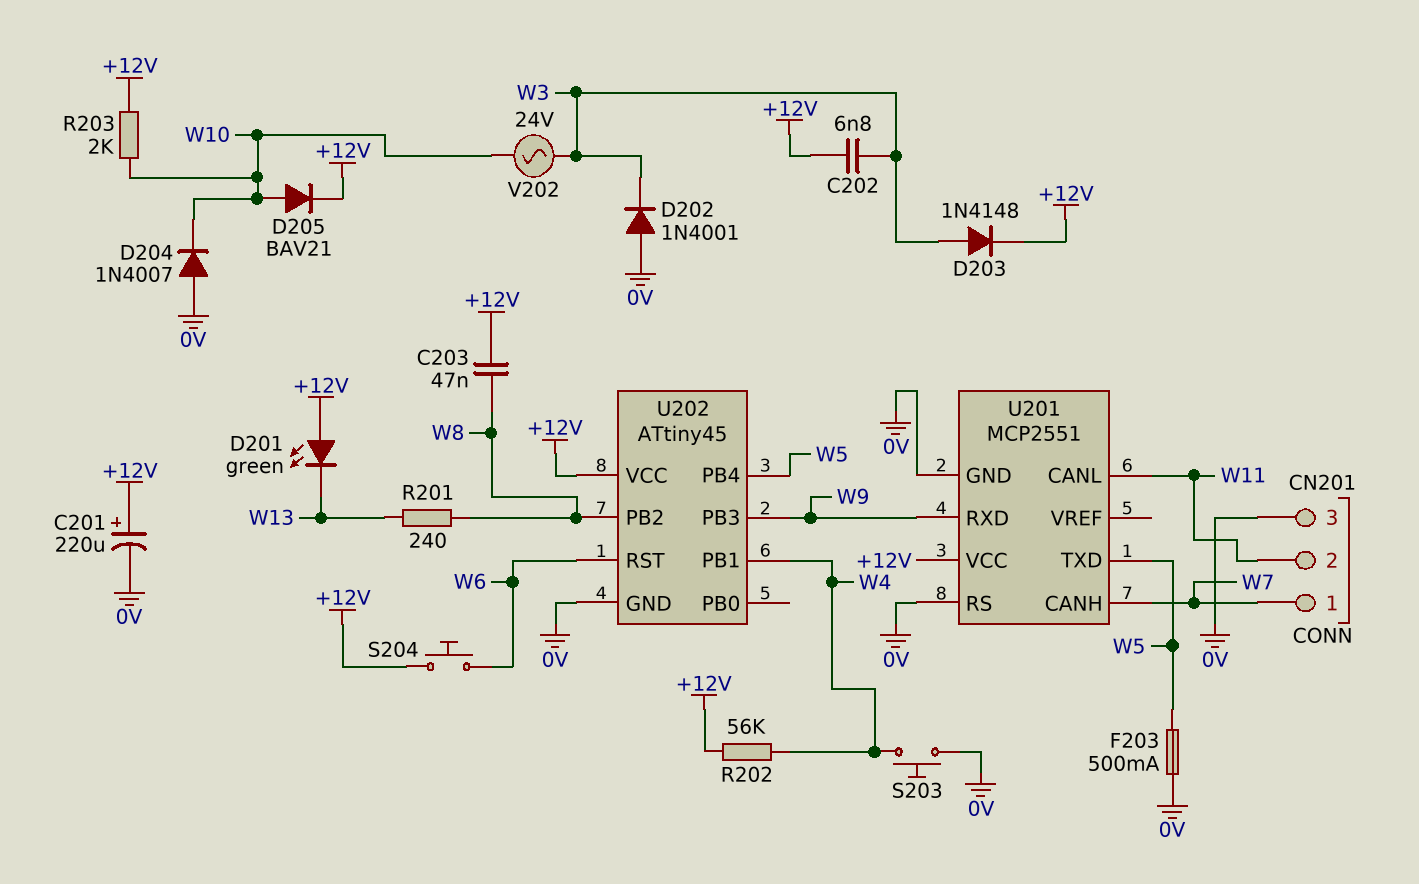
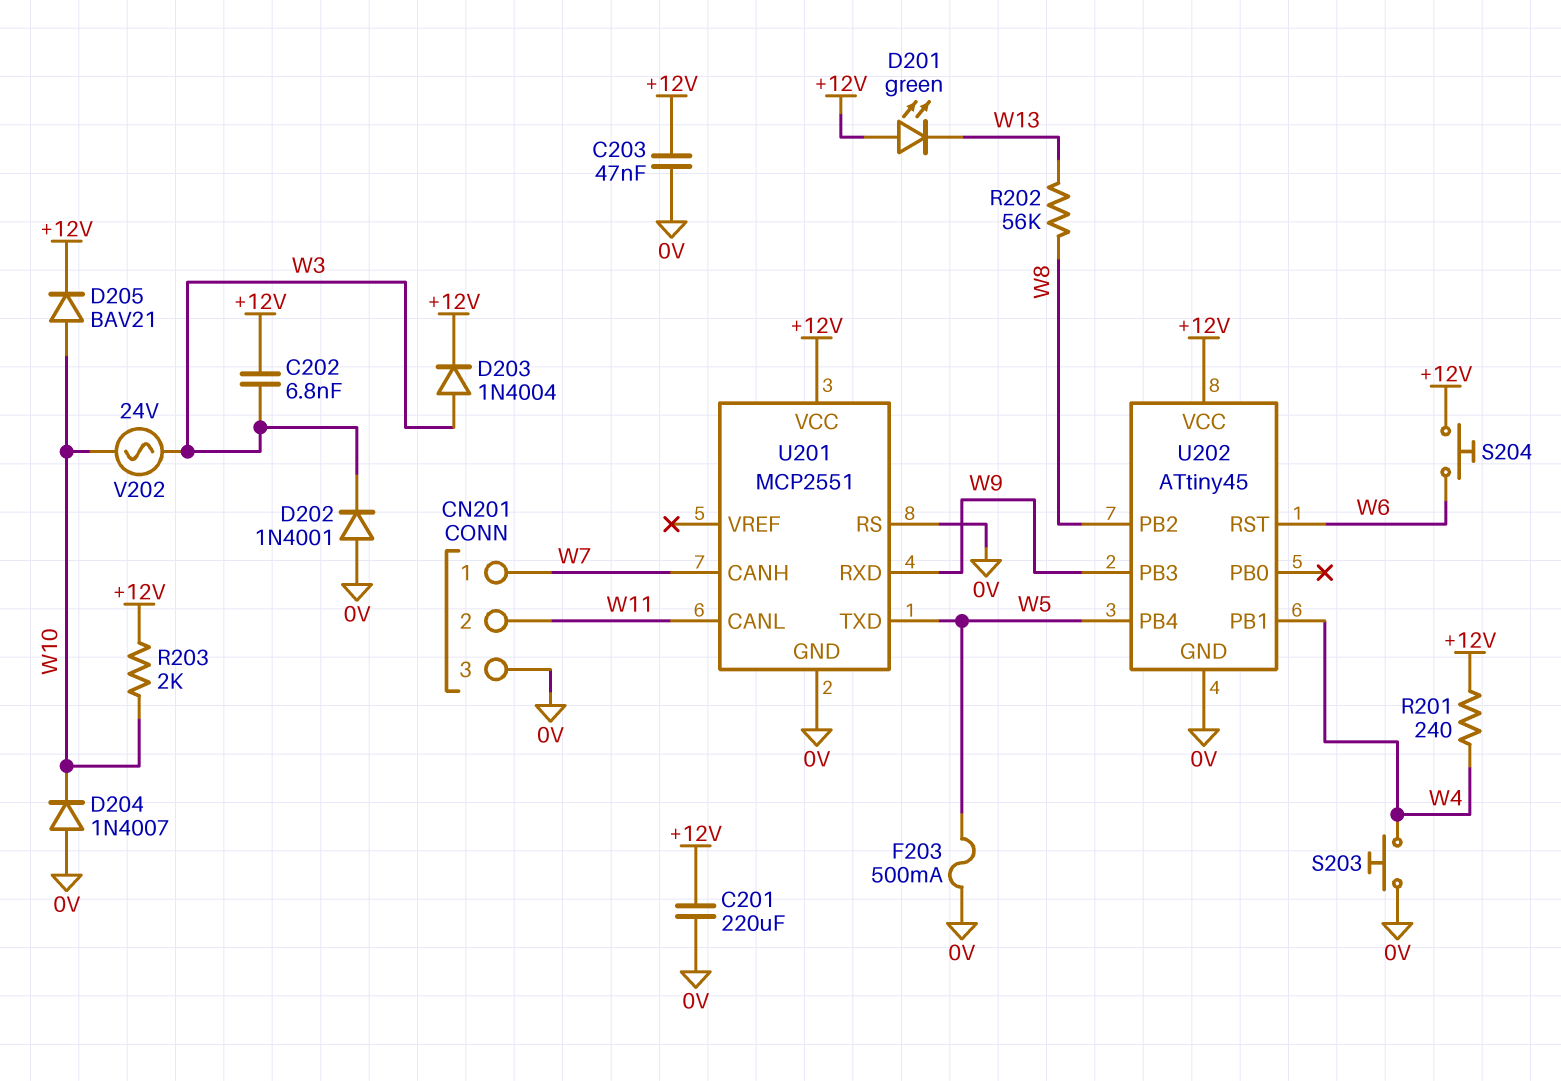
C201: 220uF (plus +12V, minus 0V) -> 220uF (+12V, 0V)
C203: 47nF (+12V, W8) -> 47nF (+12V, 0V)
D203: diode 1N4148 (A W3, K +12V) -> diode 1N4004 (A W3, K +12V)
R201: 240 (W8, W13) -> 240 (+12V, W4)
R202: 56k (+12V, W4) -> 56k (W8, W13)

